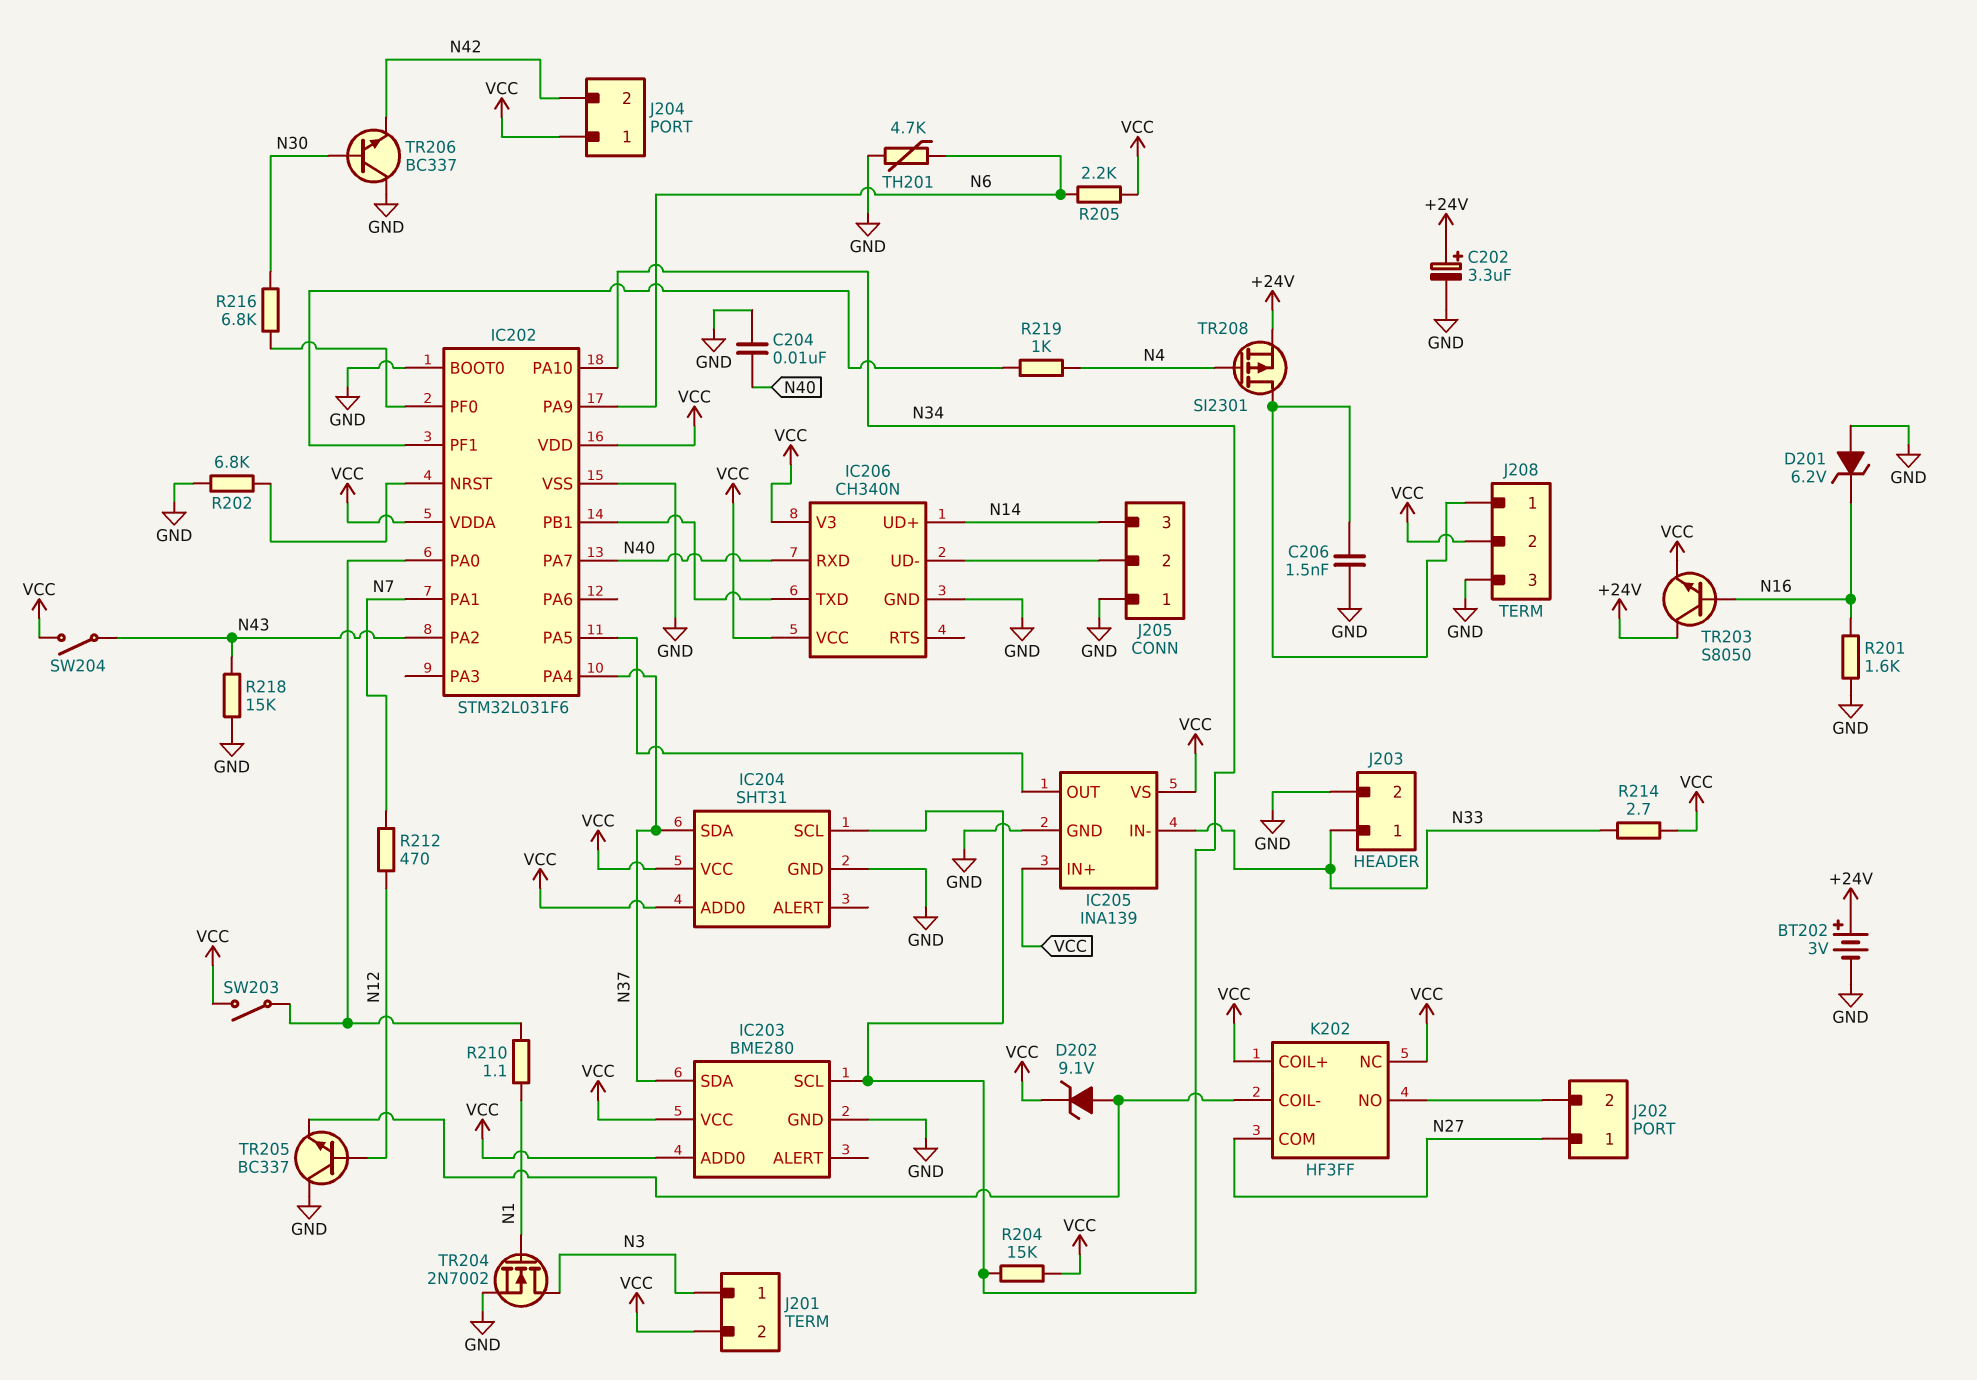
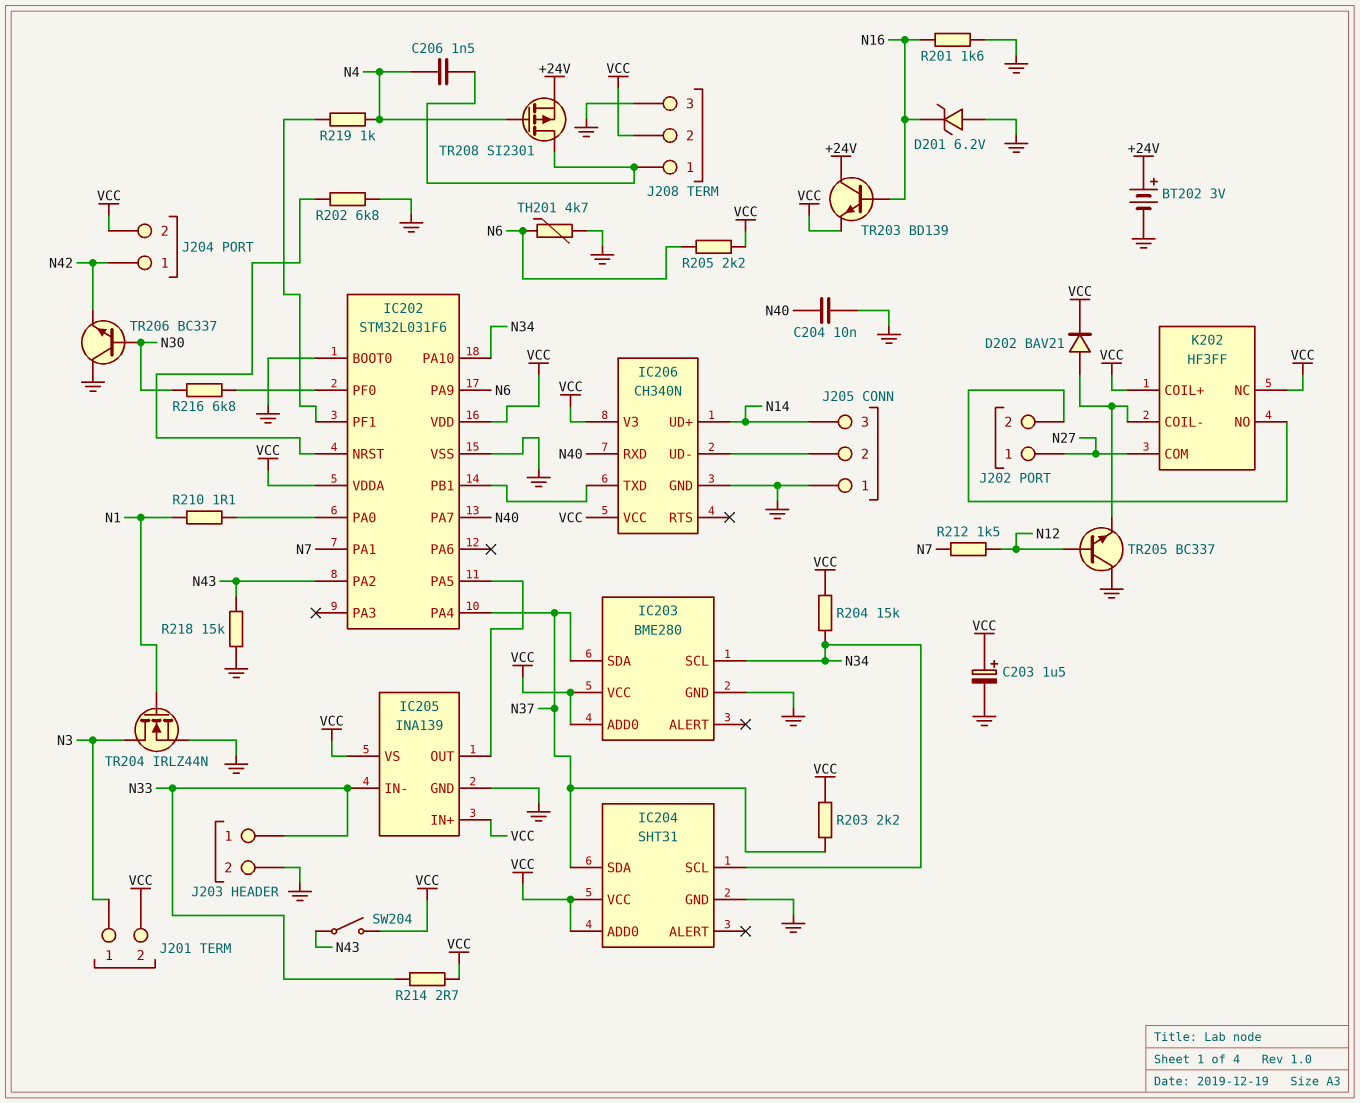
C202: 3.3uF (plus +24V, minus GND) -> none
C203: none -> 1.5uF (plus VCC, minus GND)
C206: 1.5nF (GND, J208/1) -> 1.5nF (J208/1, N4)
D202: zener 9.1V (A K202/COIL-, K VCC) -> diode BAV21 (A K202/COIL-, K VCC)
J204 pin 1: VCC -> N42
J204 pin 2: N42 -> VCC
R203: none -> 2.2k (N37, VCC)
R212: 470 (N7, N12) -> 1.5k (N7, N12)
SW203: switch (IC202/PA0, VCC) -> none
TR203: NPN S8050 (B N16, C +24V, E VCC) -> NPN BD139 (B N16, C +24V, E VCC)
TR204: NMOS 2N7002 (G N1, D N3, S GND) -> NMOS IRLZ44N (G N1, D N3, S GND)

